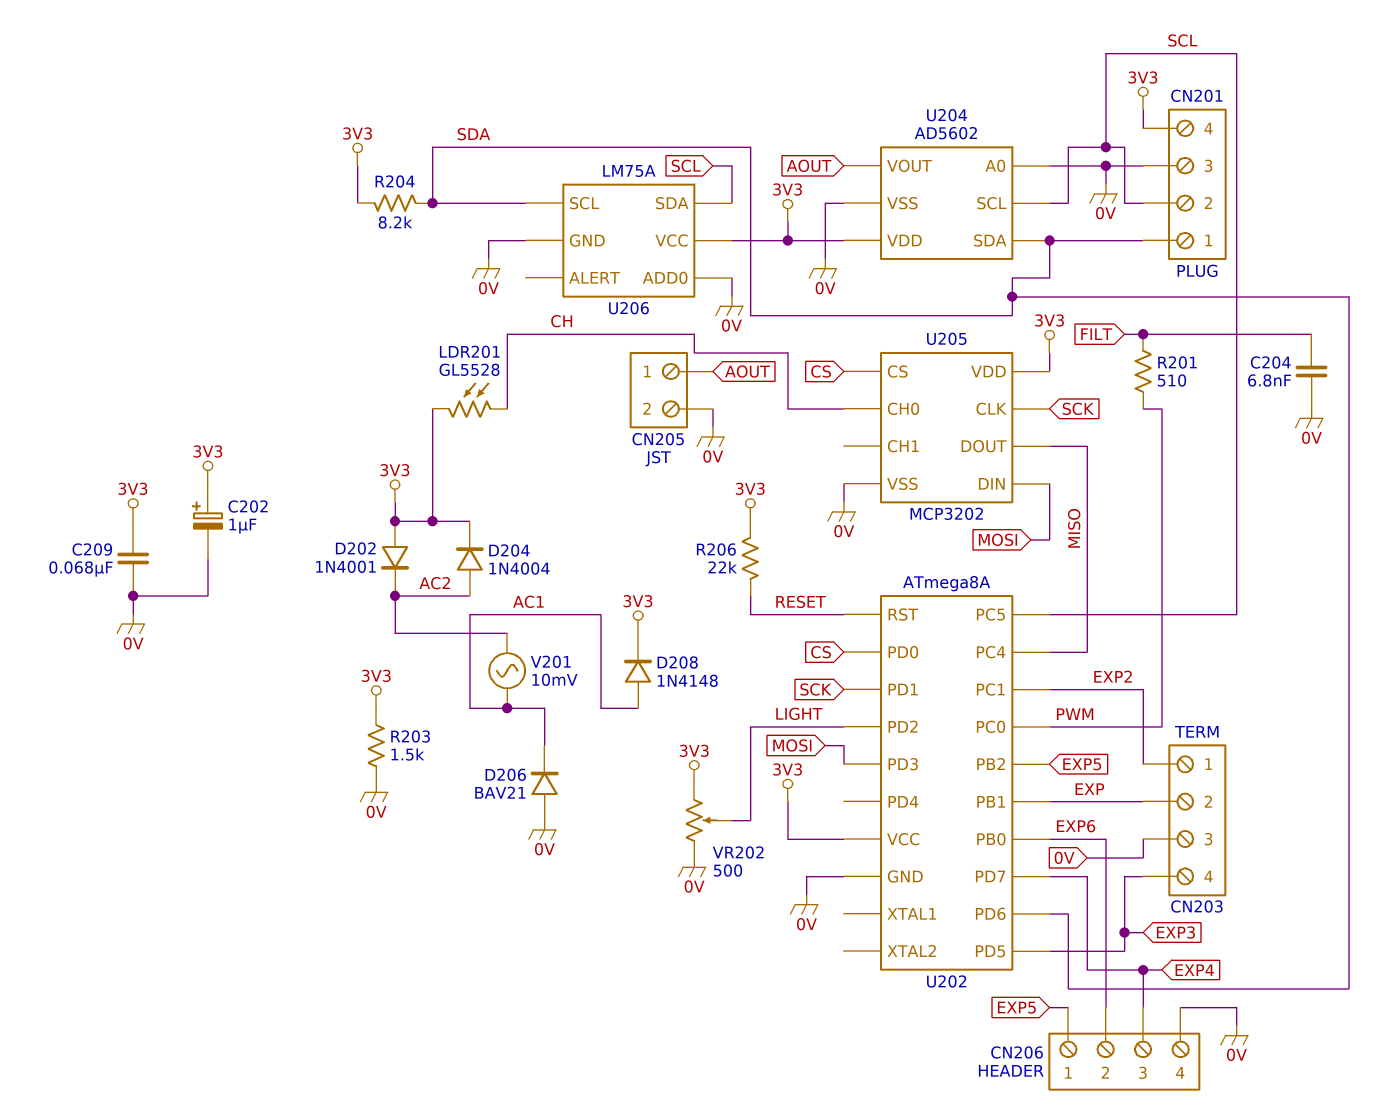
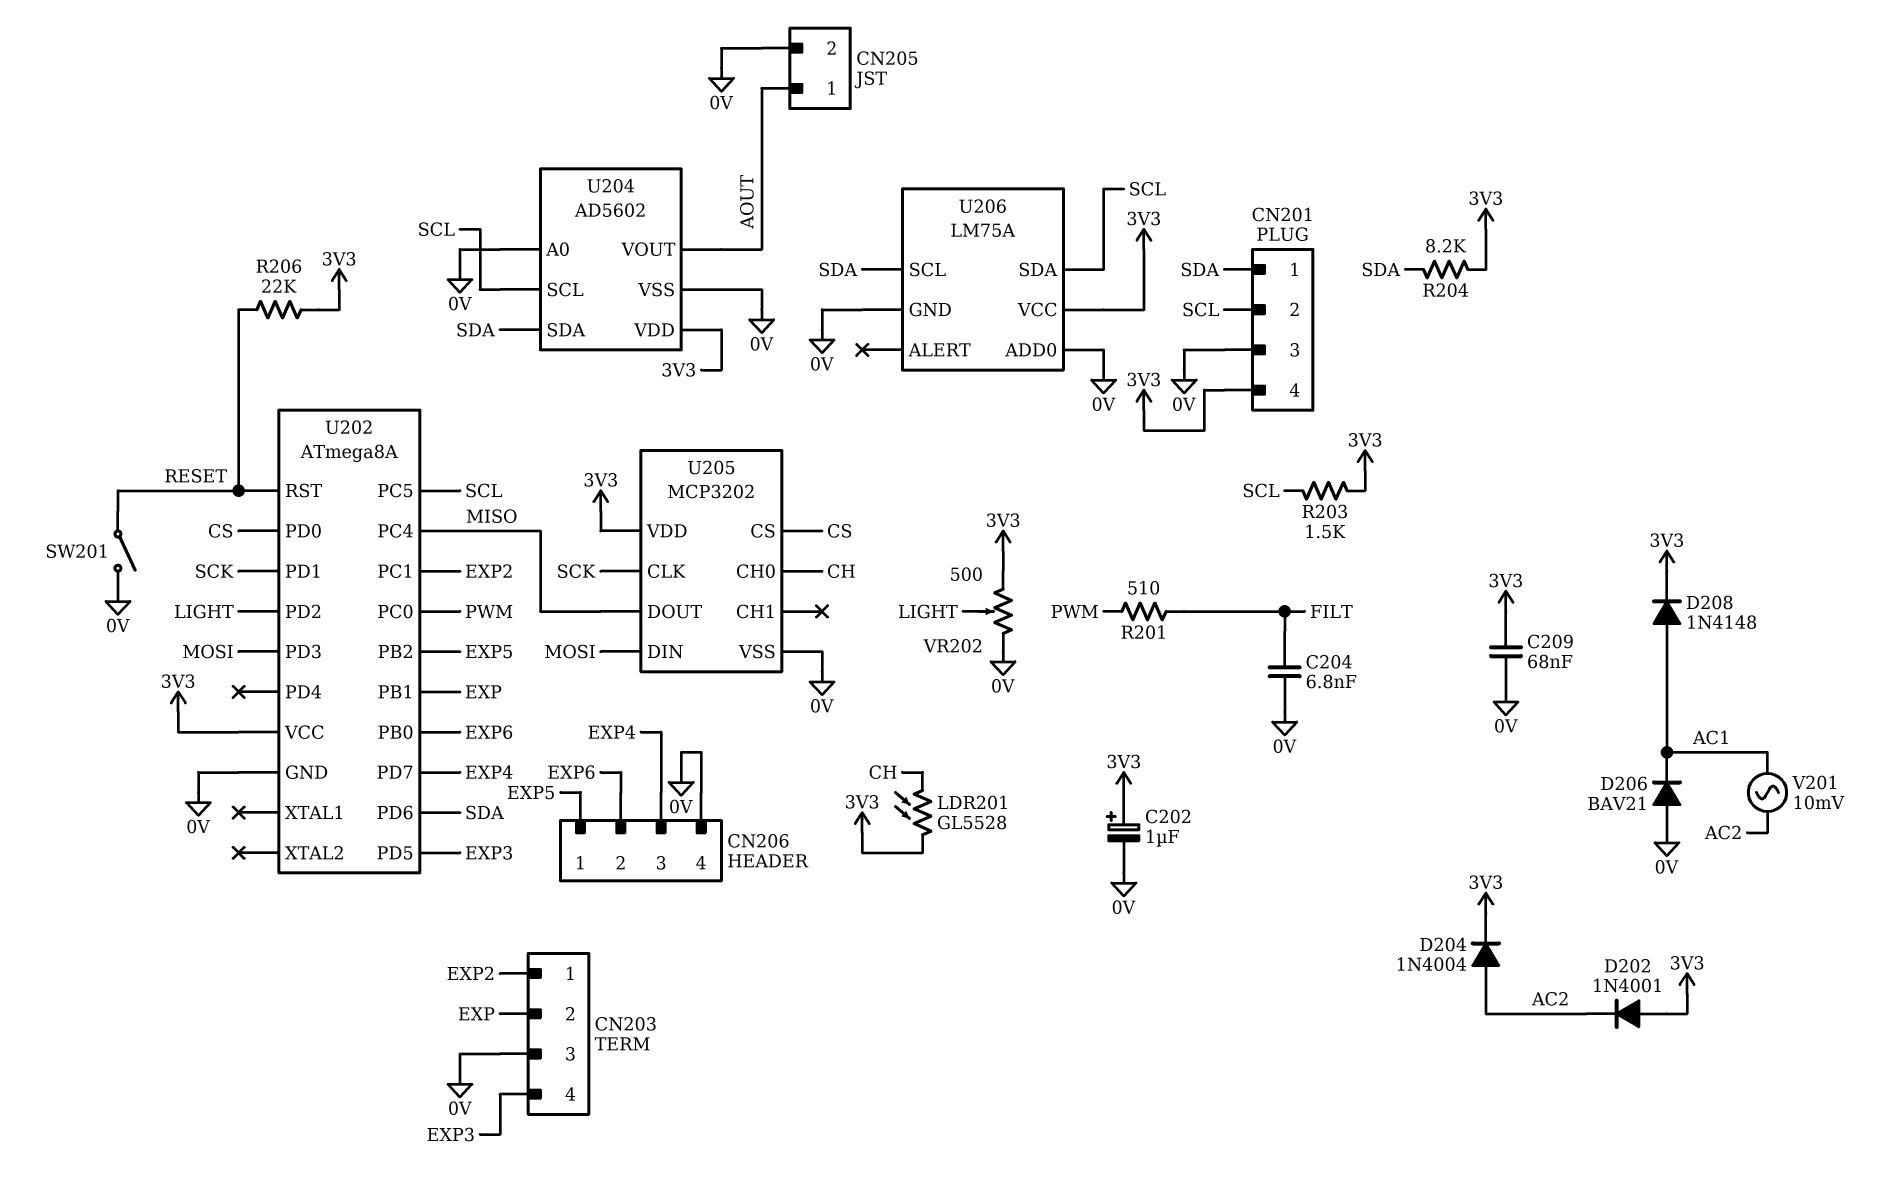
R203: 1.5k (0V, 3V3) -> 1.5k (3V3, SCL)
SW201: none -> switch (0V, RESET)

